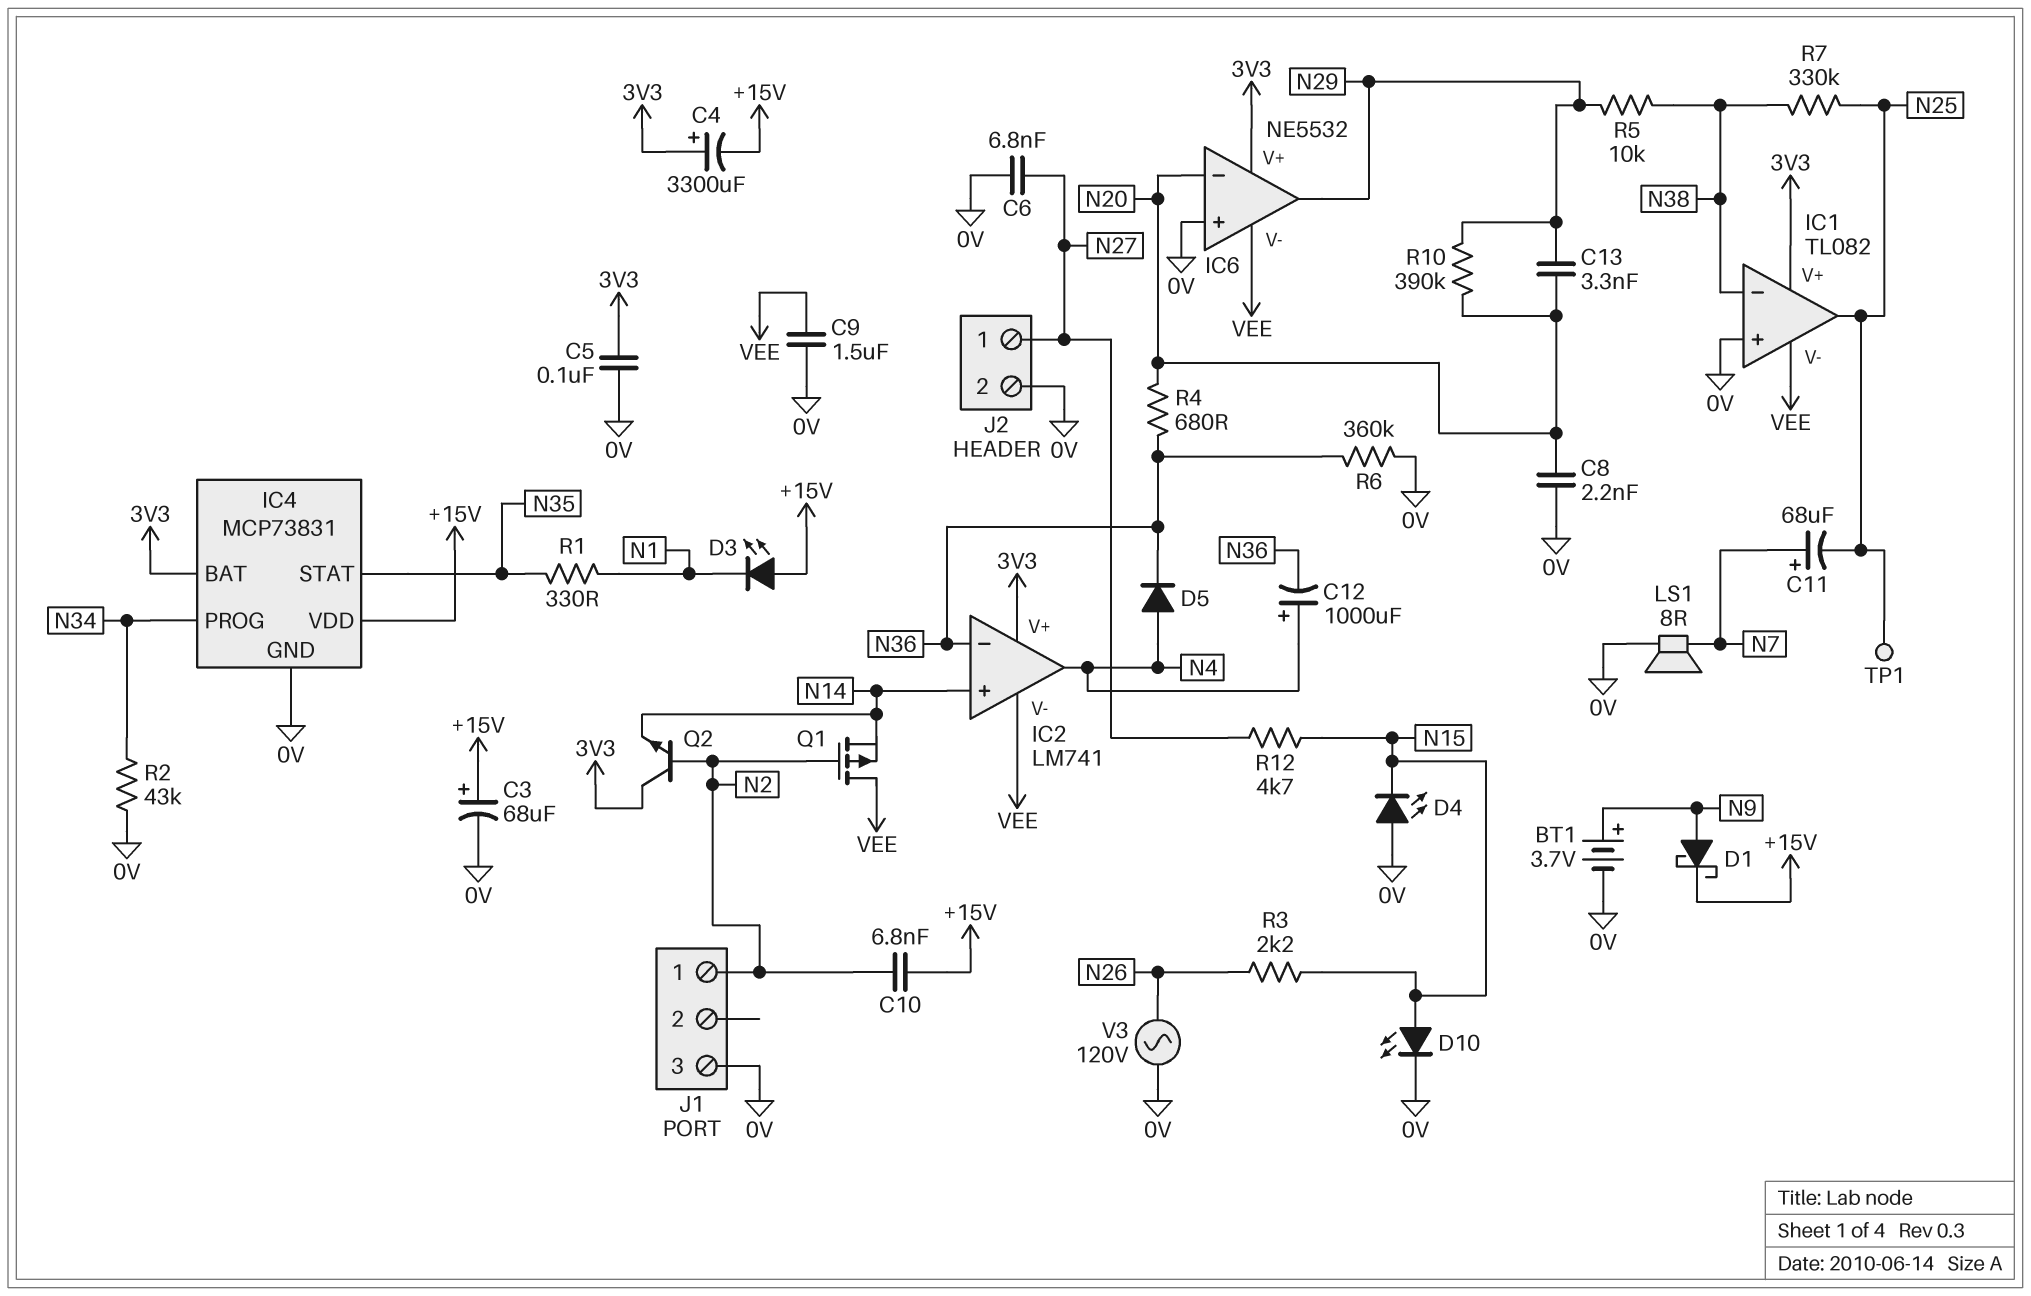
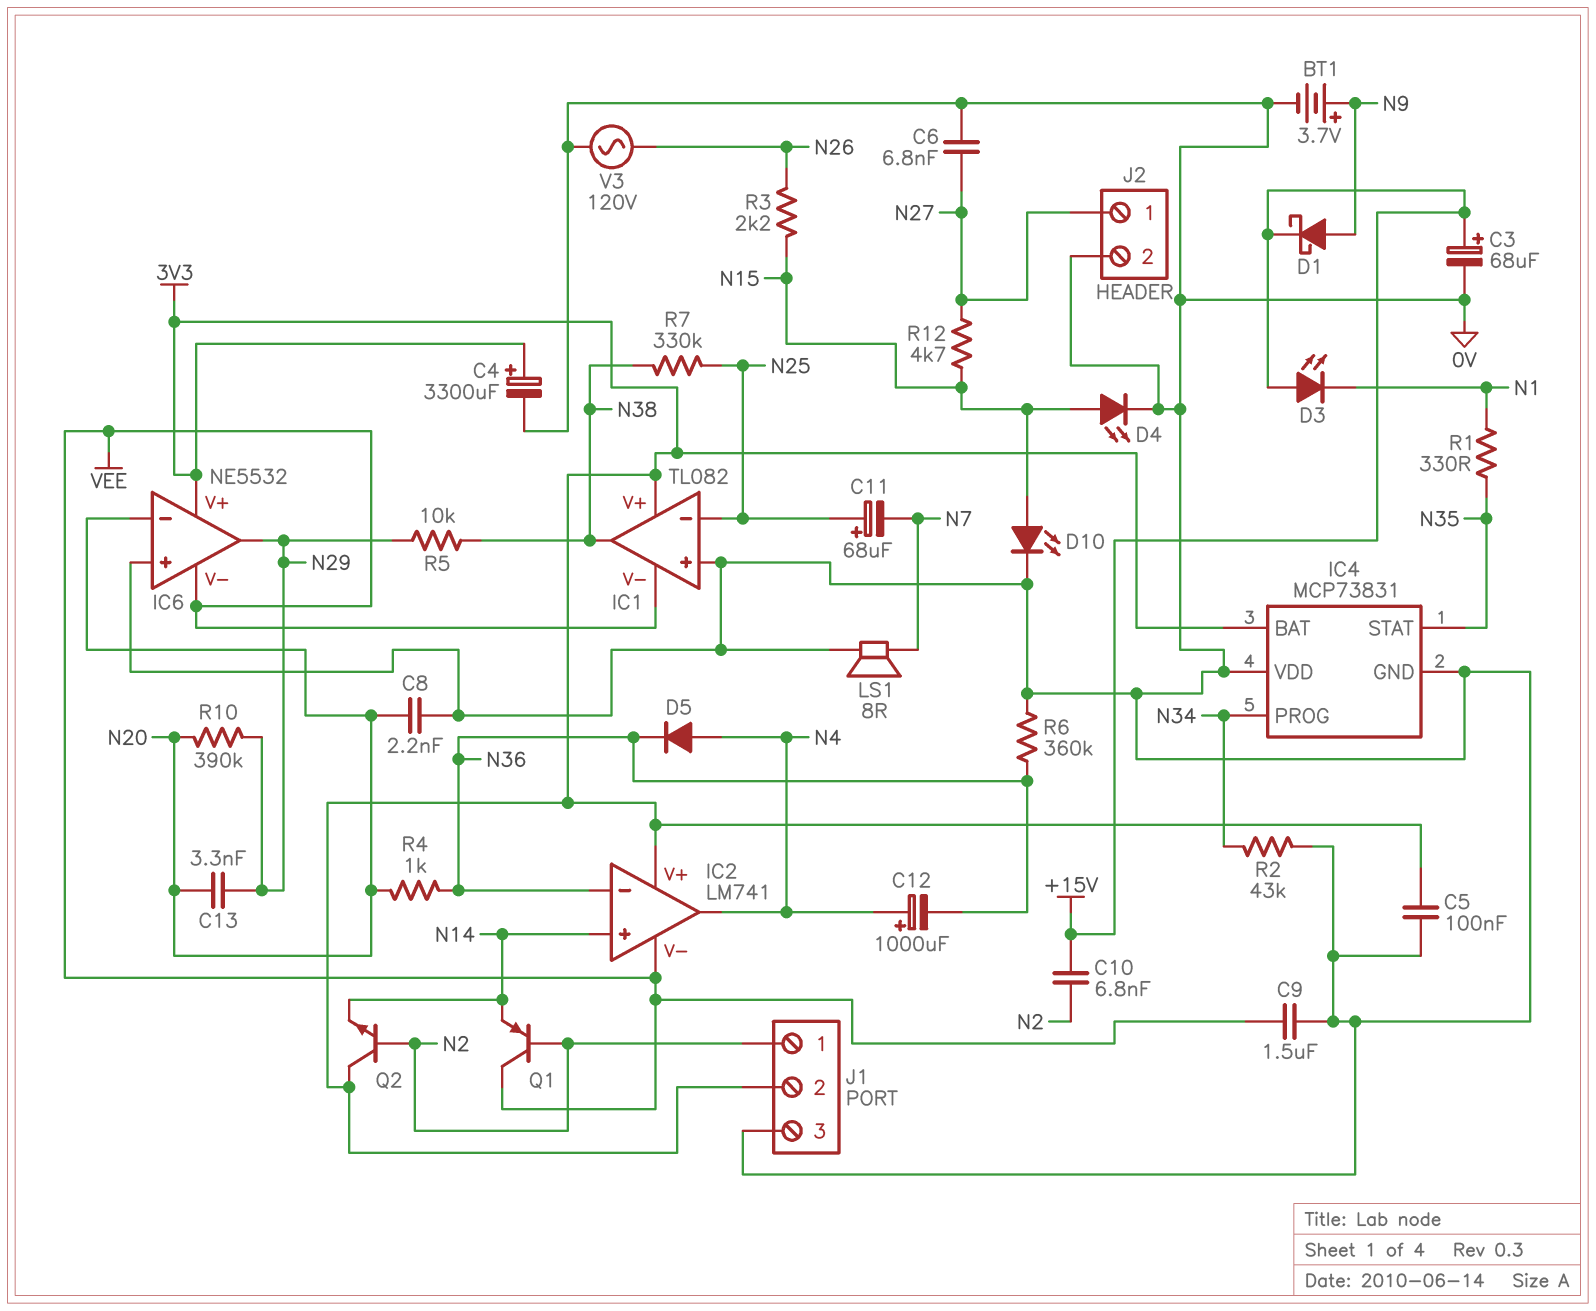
C4: 3300uF (plus 3V3, minus +15V) -> 3300uF (plus 3V3, minus 0V)
C11: 68uF (plus N7, minus N25) -> 68uF (plus N25, minus N7)
D4: LED (A 0V, K N15) -> LED (A N15, K 0V)
IC1 pin in-: N38 -> N25
IC1 pin out: N25 -> N38
IC4 pin VDD: +15V -> 0V
J1 pin 2: none -> 3V3
Q1: PMOS (G N2, D VEE, S N14) -> PNP (B N2, C VEE, E N14)
R4: 680 (N20, N36) -> 1k (N20, N36)
TP1: test point (N25) -> none

